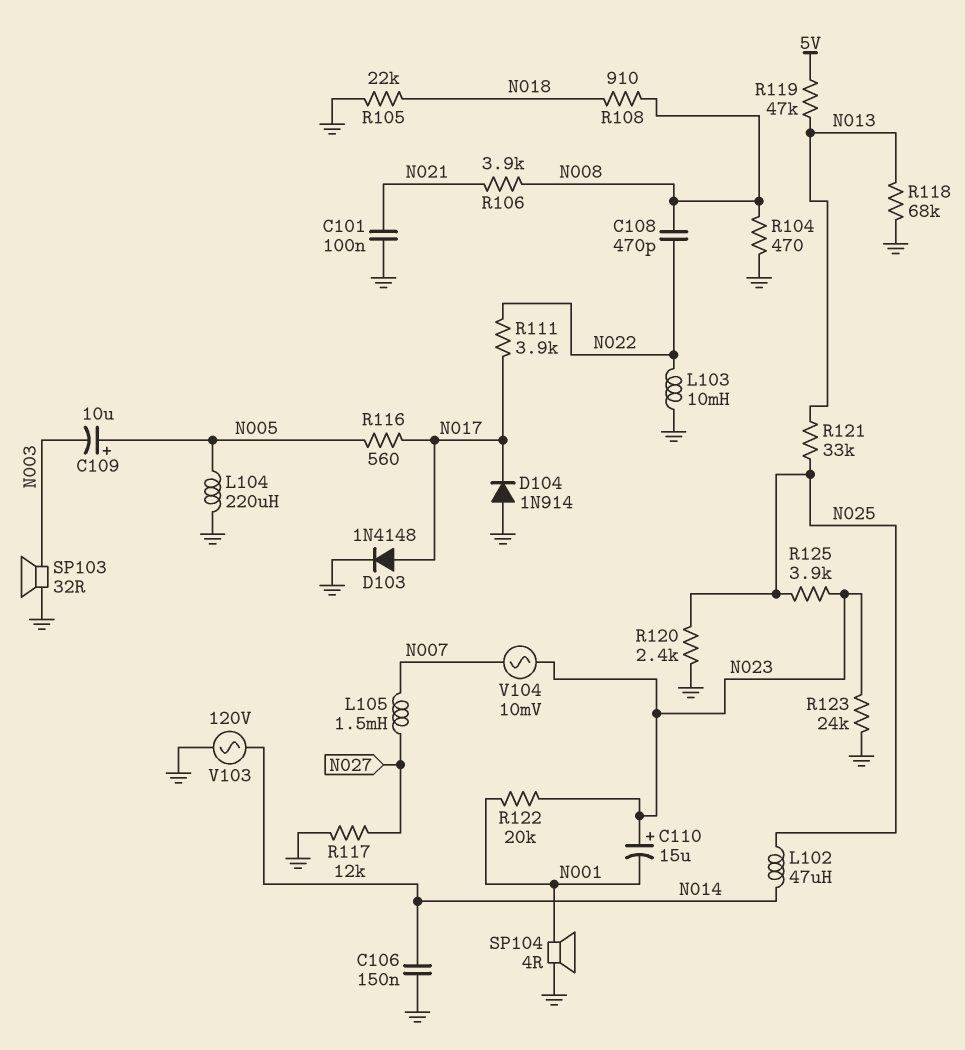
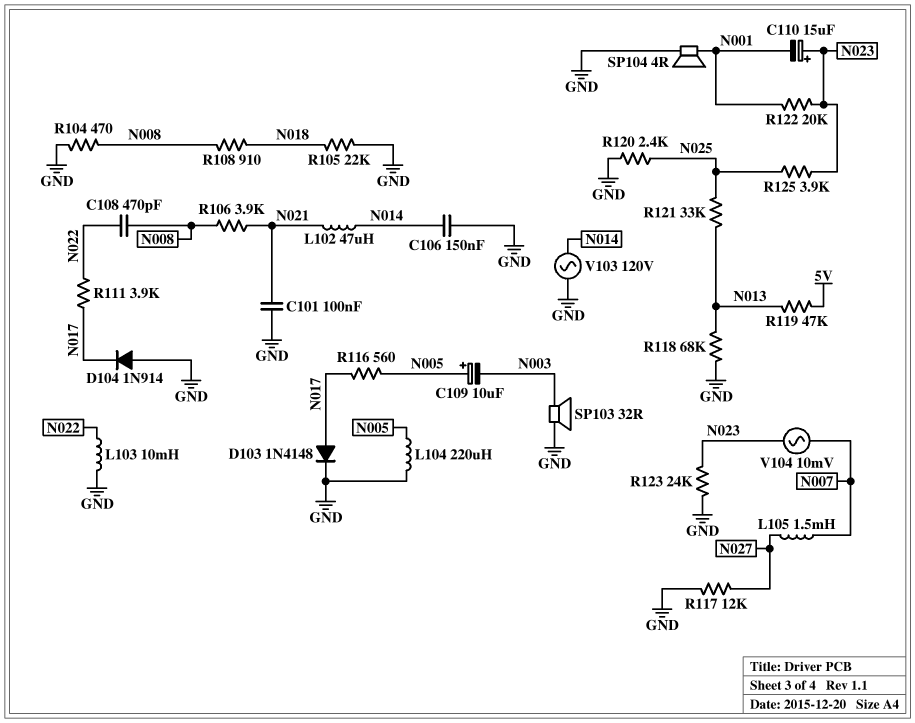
L102: 47uH (N014, N025) -> 47uH (N014, N021)

